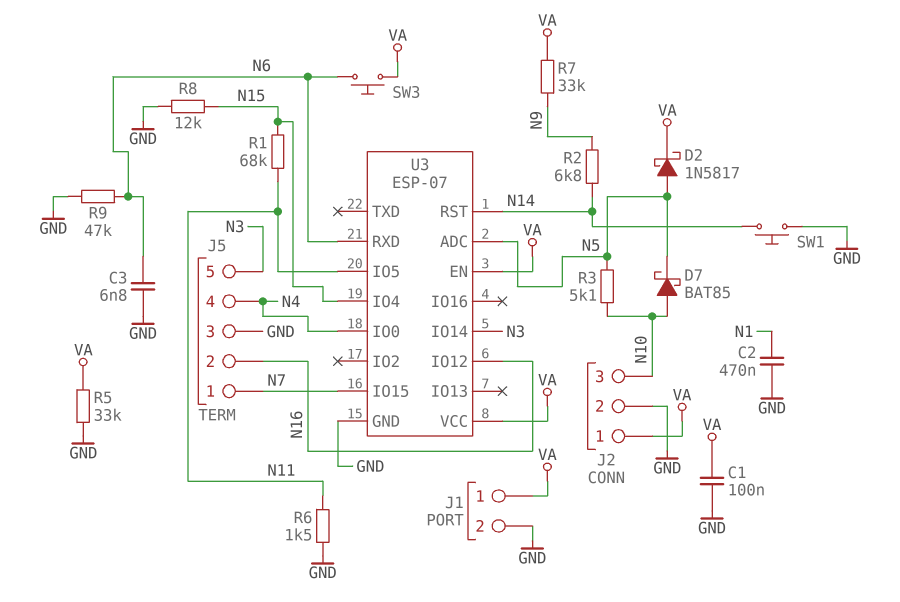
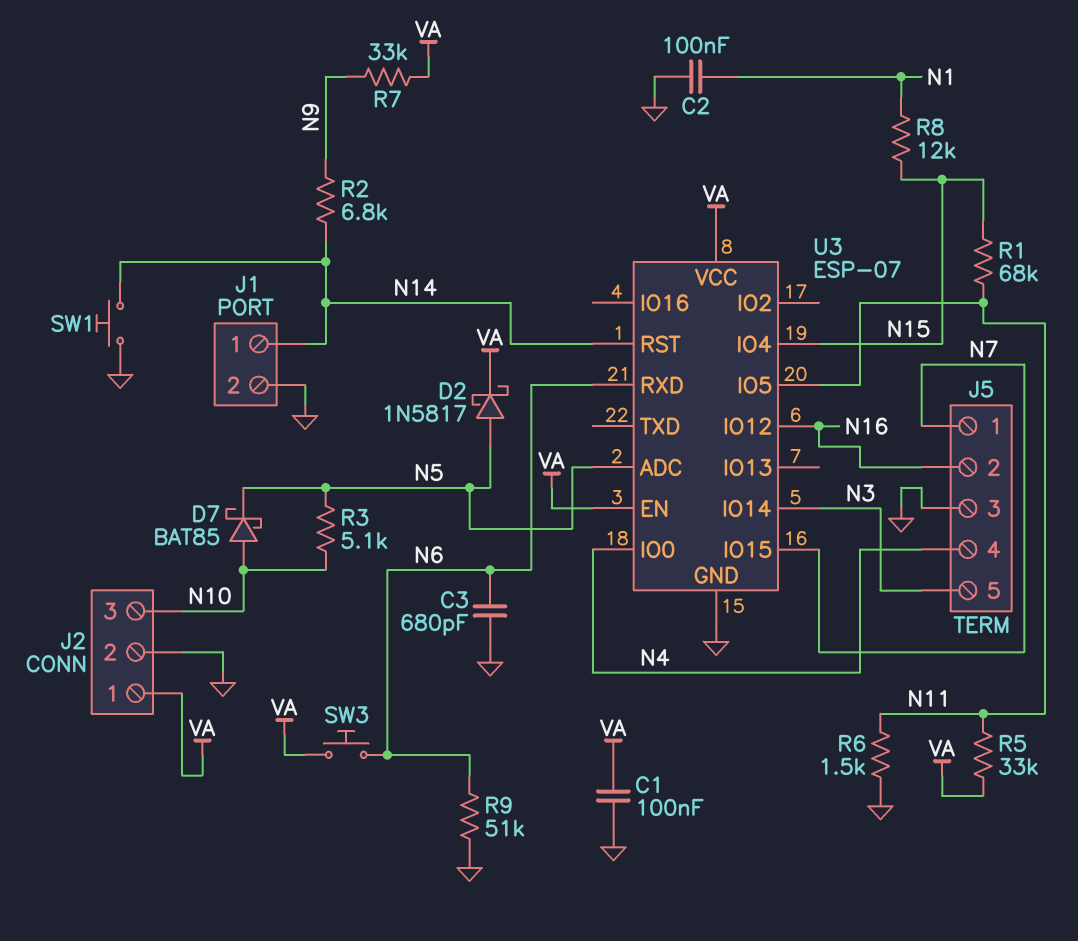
C2: 470nF (GND, N1) -> 100nF (GND, N1)
C3: 6.8nF (GND, N6) -> 680pF (GND, N6)
J1 pin 1: VA -> N14
R5: 33k (GND, VA) -> 33k (N11, VA)
R8: 12k (GND, N15) -> 12k (N1, N15)
R9: 47k (GND, N6) -> 51k (GND, N6)

